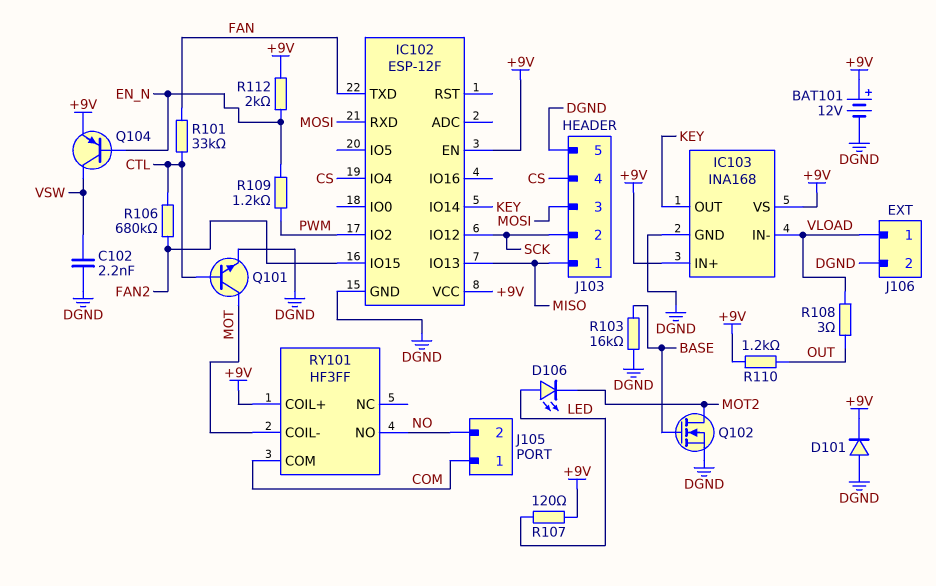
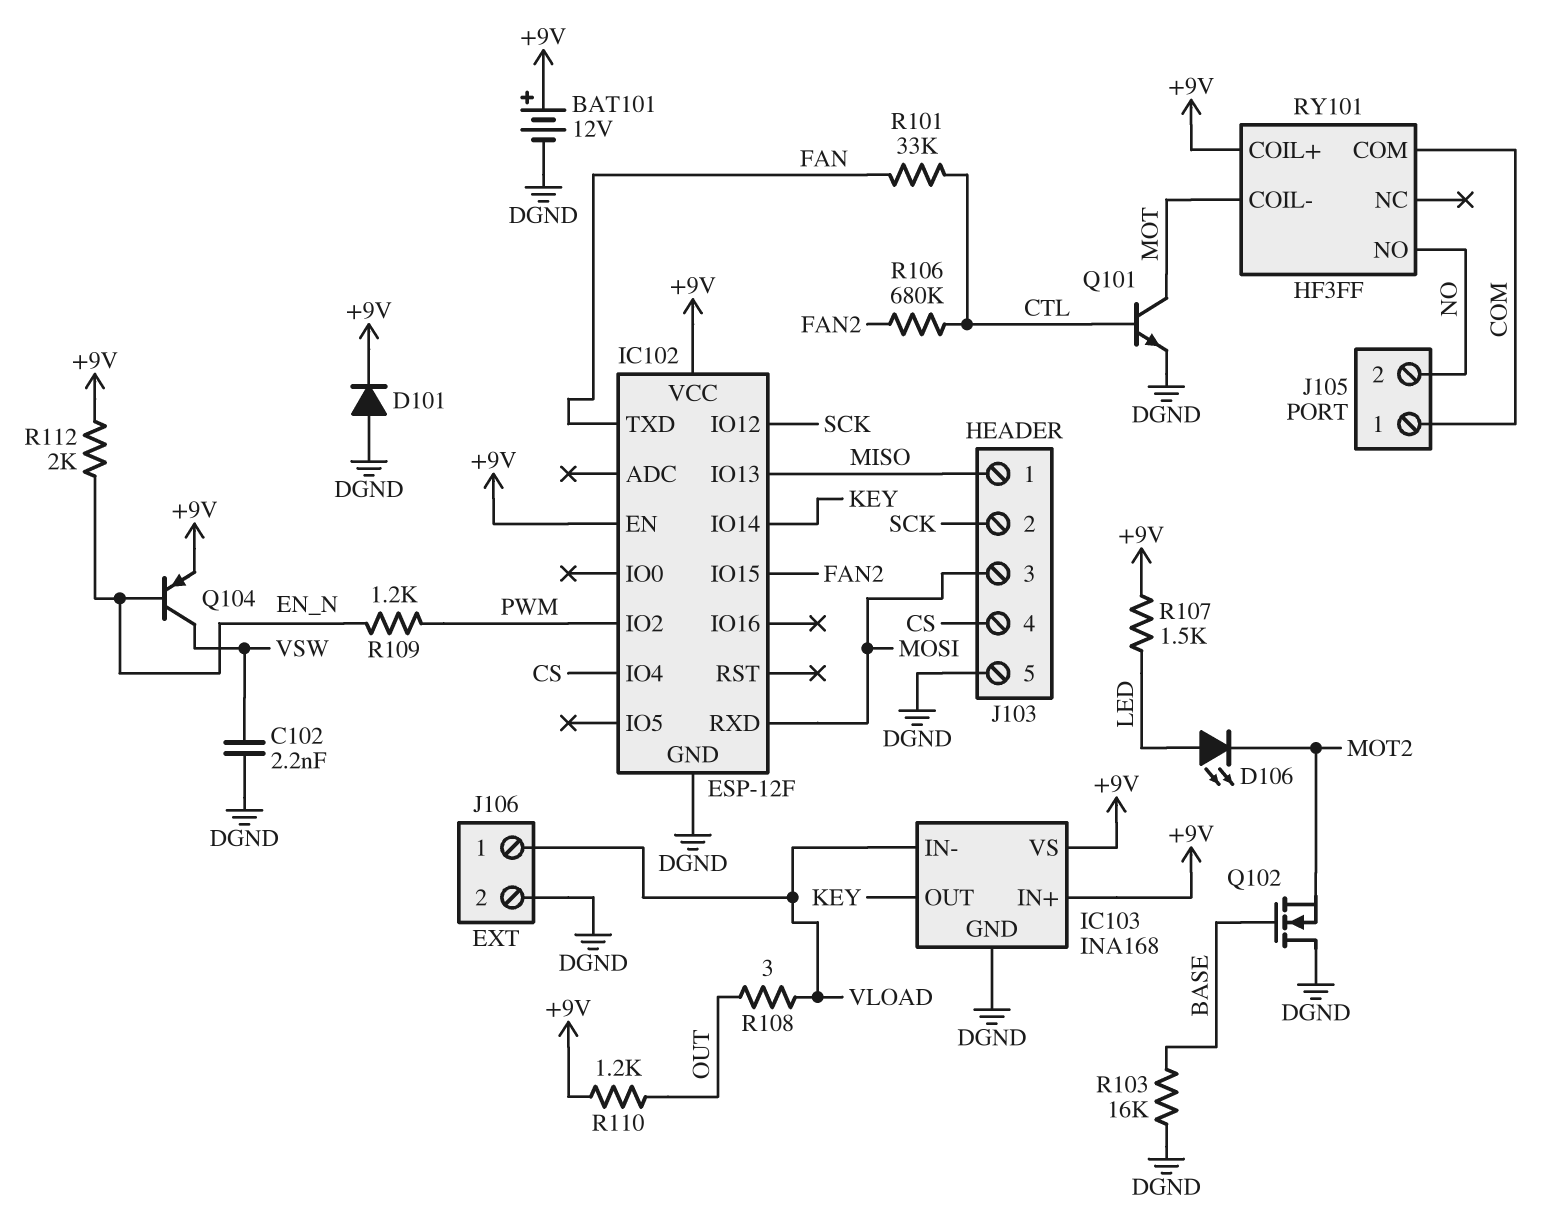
Q102: NMOS (G BASE, D MOT2, S DGND) -> NMOS (G BASE, D DGND, S MOT2)
R107: 120 (+9V, LED) -> 1.5k (+9V, LED)

